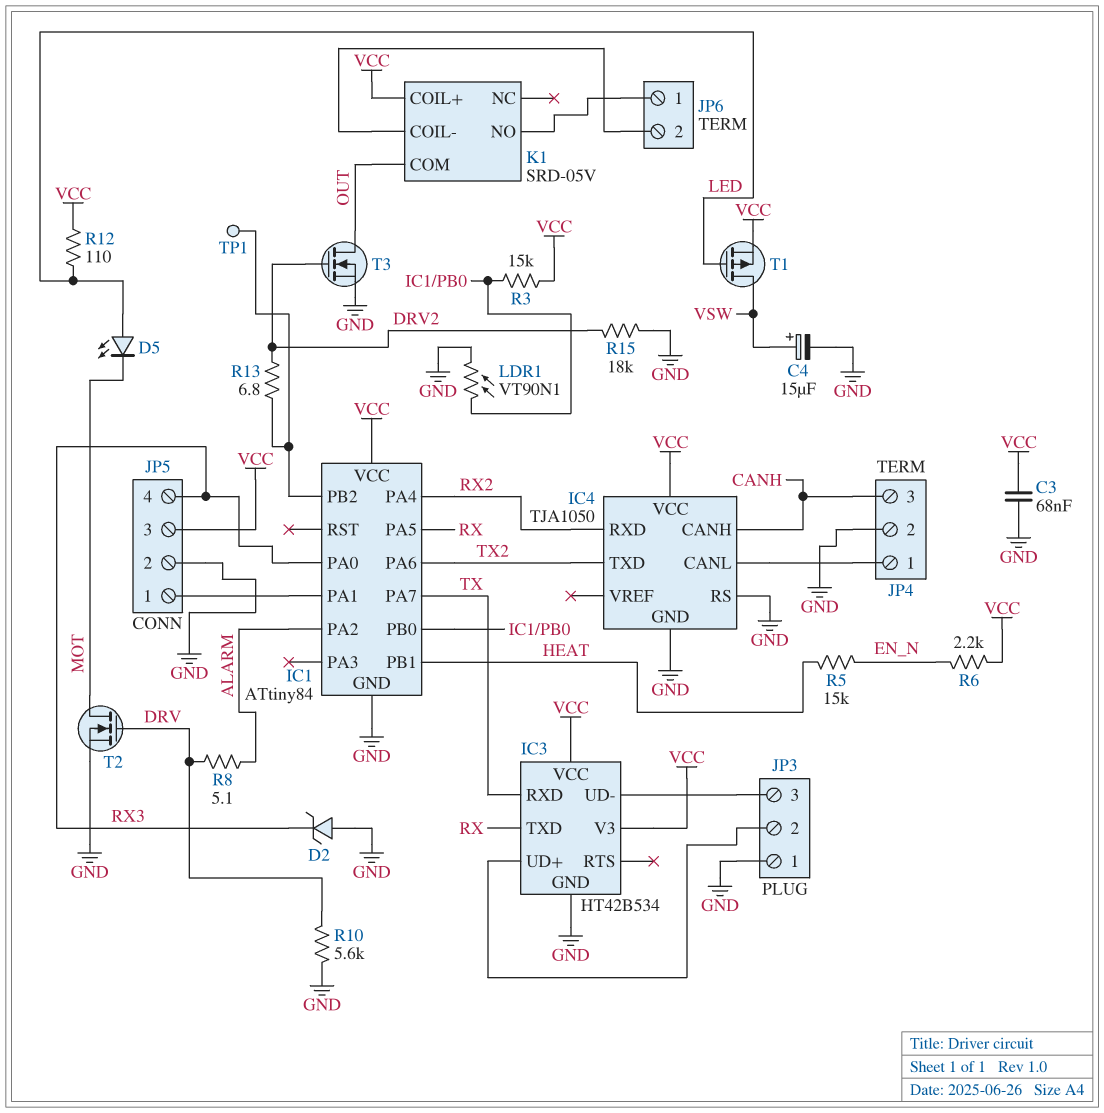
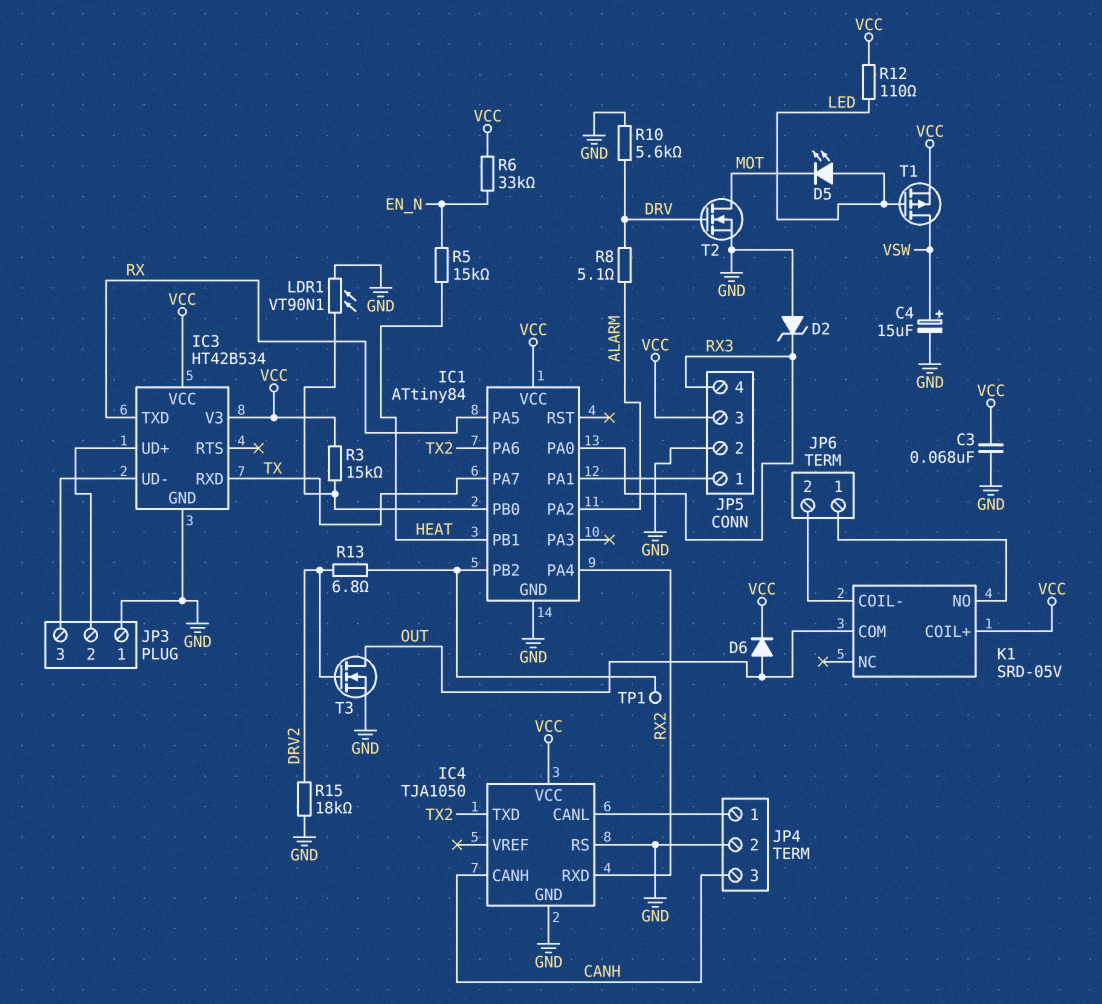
D6: none -> diode (A OUT, K VCC)
R6: 2.2k (EN_N, VCC) -> 33k (EN_N, VCC)

